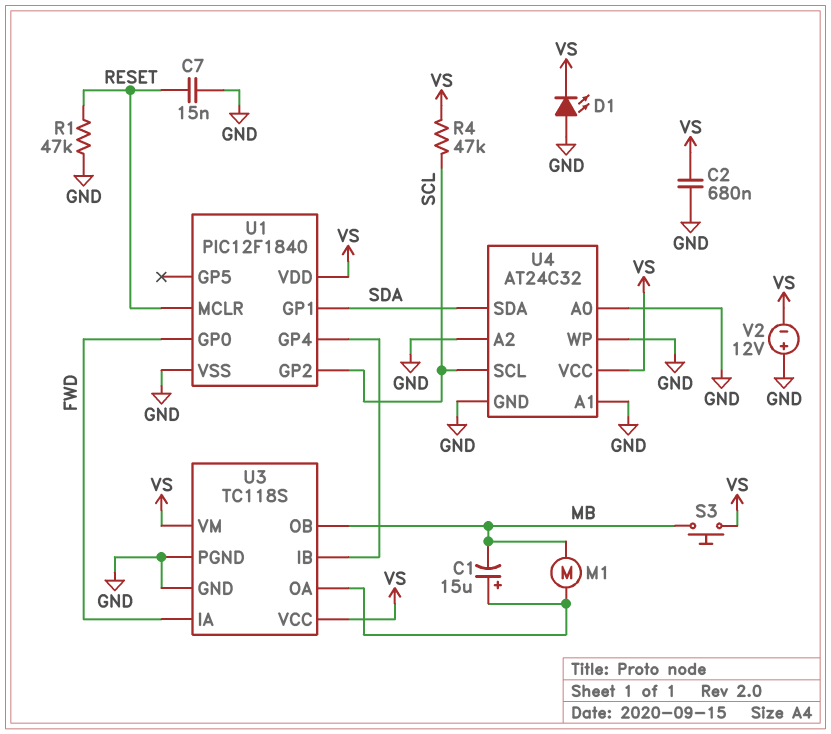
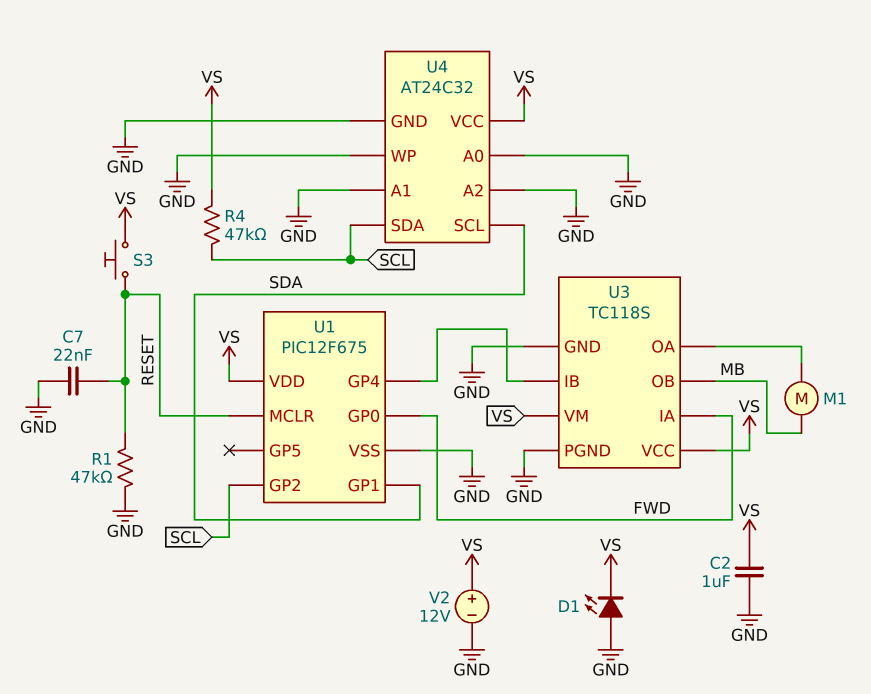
C1: 15uF (plus U3/OA, minus MB) -> none
C2: 680nF (GND, VS) -> 1uF (GND, VS)
C7: 15nF (GND, RESET) -> 22nF (GND, RESET)
S3: button (MB, VS) -> button (RESET, VS)
U1: PIC12F1840 -> PIC12F675
U4 pin SCL: SCL -> SDA
U4 pin SDA: SDA -> SCL
V2: 12V (plus GND, minus VS) -> 12V (plus VS, minus GND)

